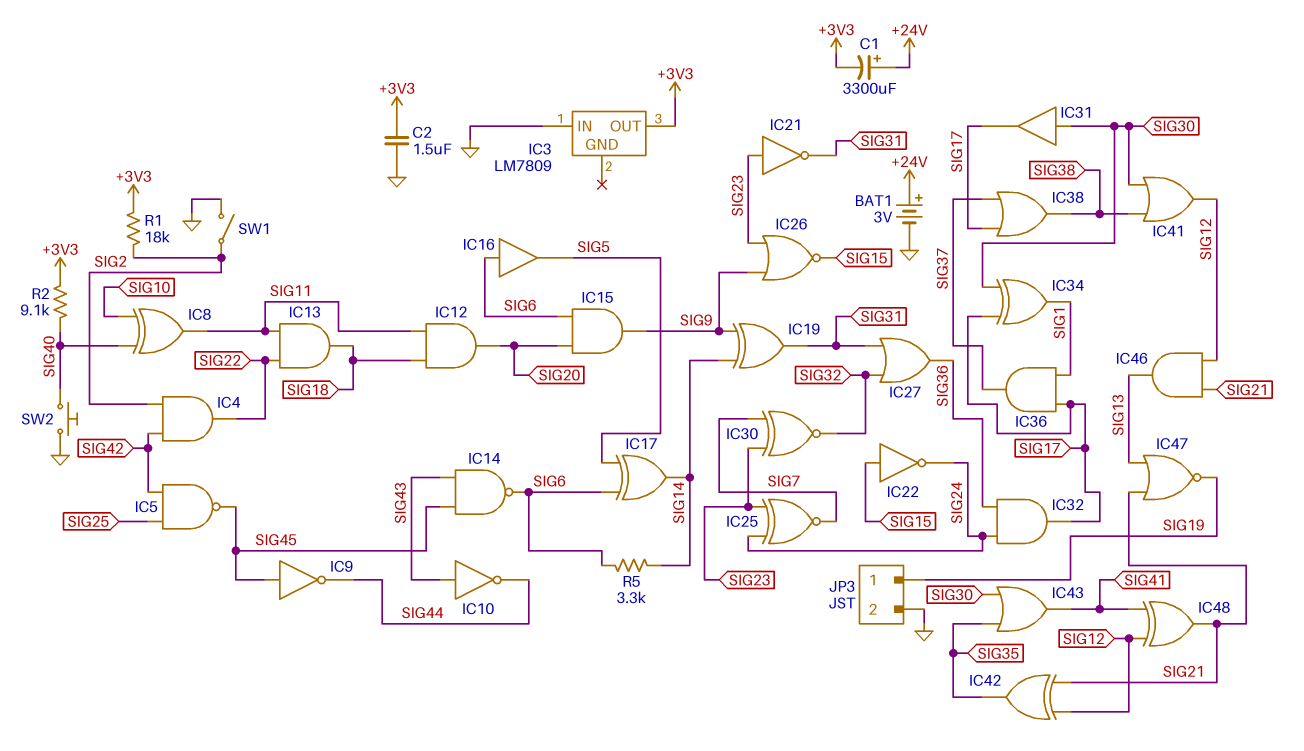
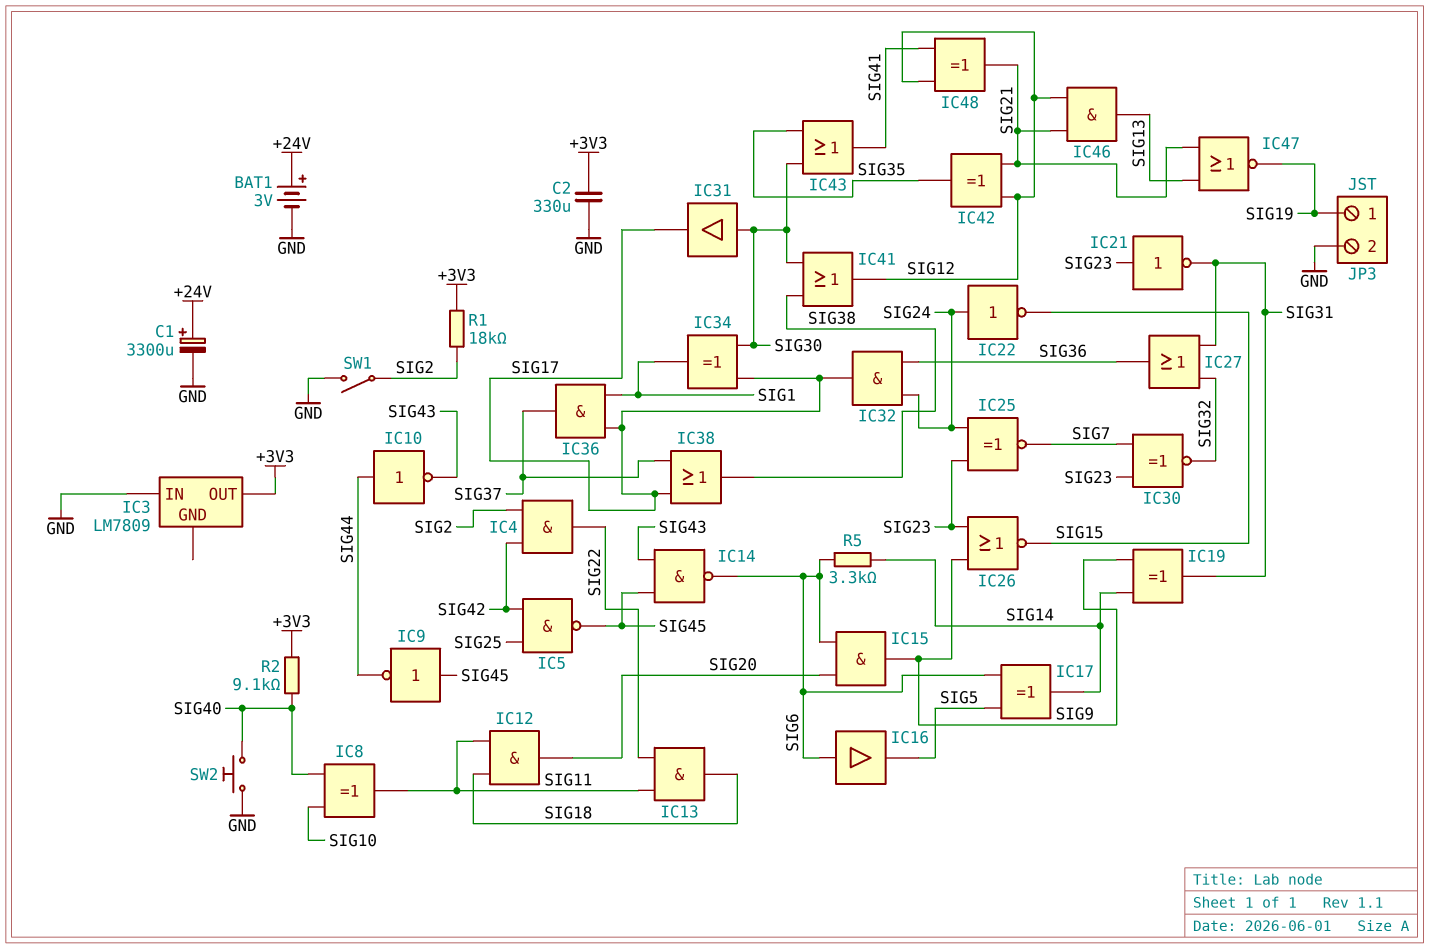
C1: 3300uF (plus +24V, minus +3V3) -> 3300uF (plus +24V, minus GND)
C2: 1.5uF (+3V3, GND) -> 330uF (+3V3, GND)
IC10: NOT (in SIG43, out SIG44) -> NOT (in SIG44, out SIG43)
IC22: NOT (in SIG15, out SIG24) -> NOT (in SIG24, out SIG15)

